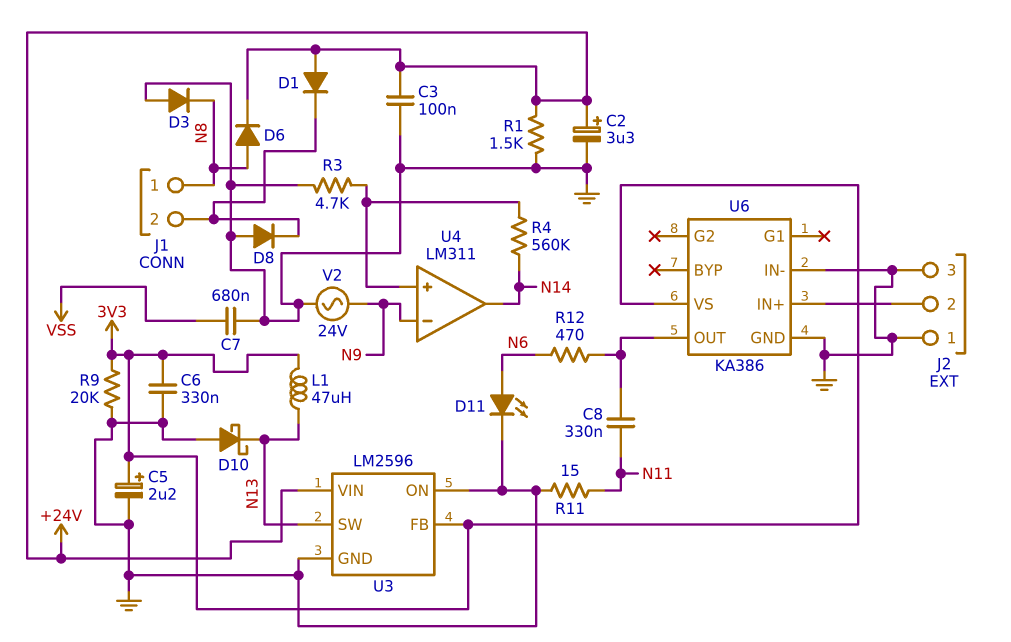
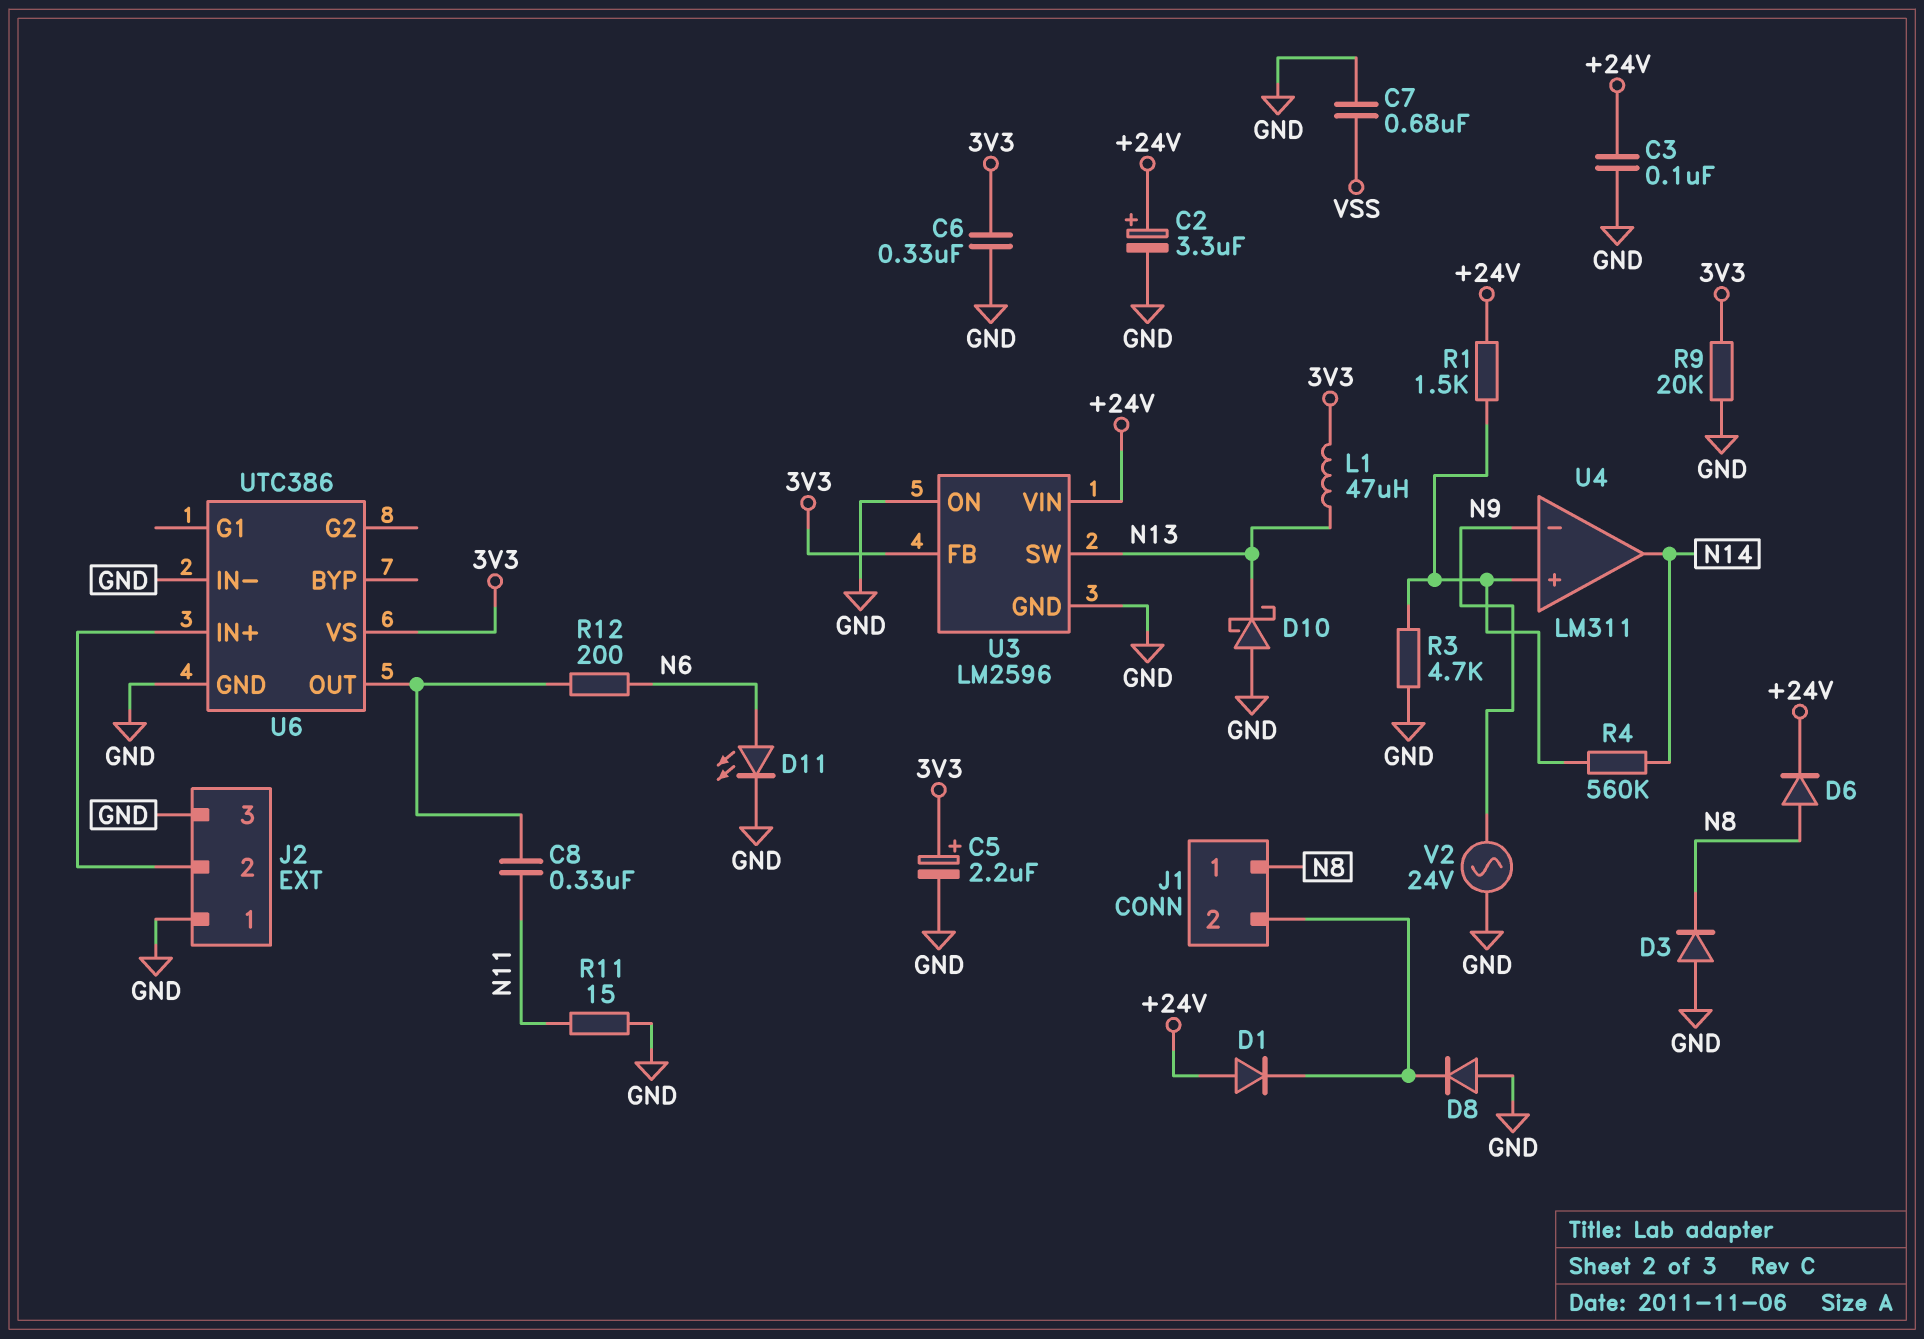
R1: 1.5k (+24V, GND) -> 1.5k (+24V, U4/in+)
R12: 470 (N6, U6/OUT) -> 200 (N6, U6/OUT)
U6: KA386 -> UTC386

